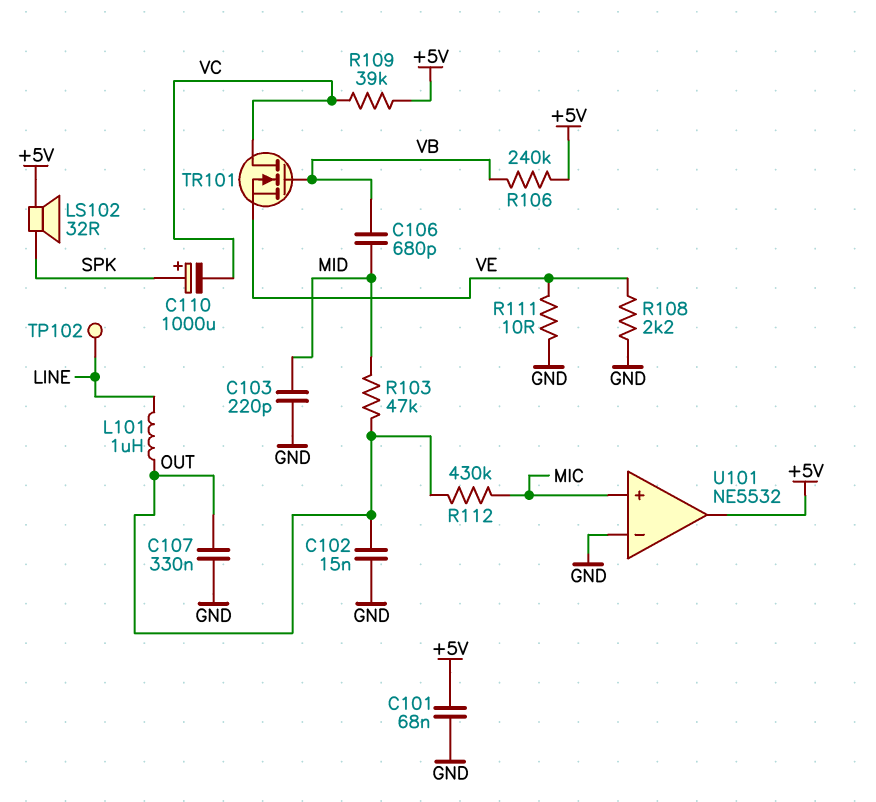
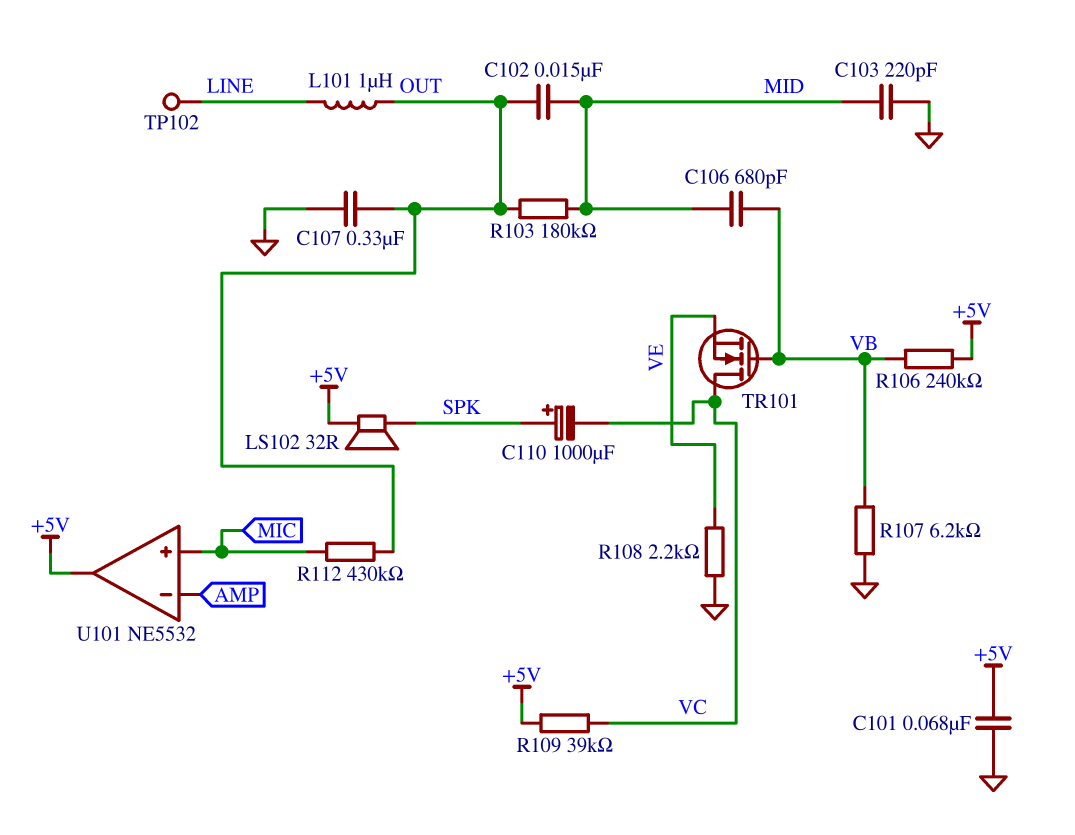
C102: 15nF (GND, OUT) -> 15nF (MID, OUT)
R103: 47k (MID, OUT) -> 180k (MID, OUT)
R107: none -> 6.2k (GND, VB)
R111: 10 (GND, VE) -> none
U101 pin in-: GND -> AMP

